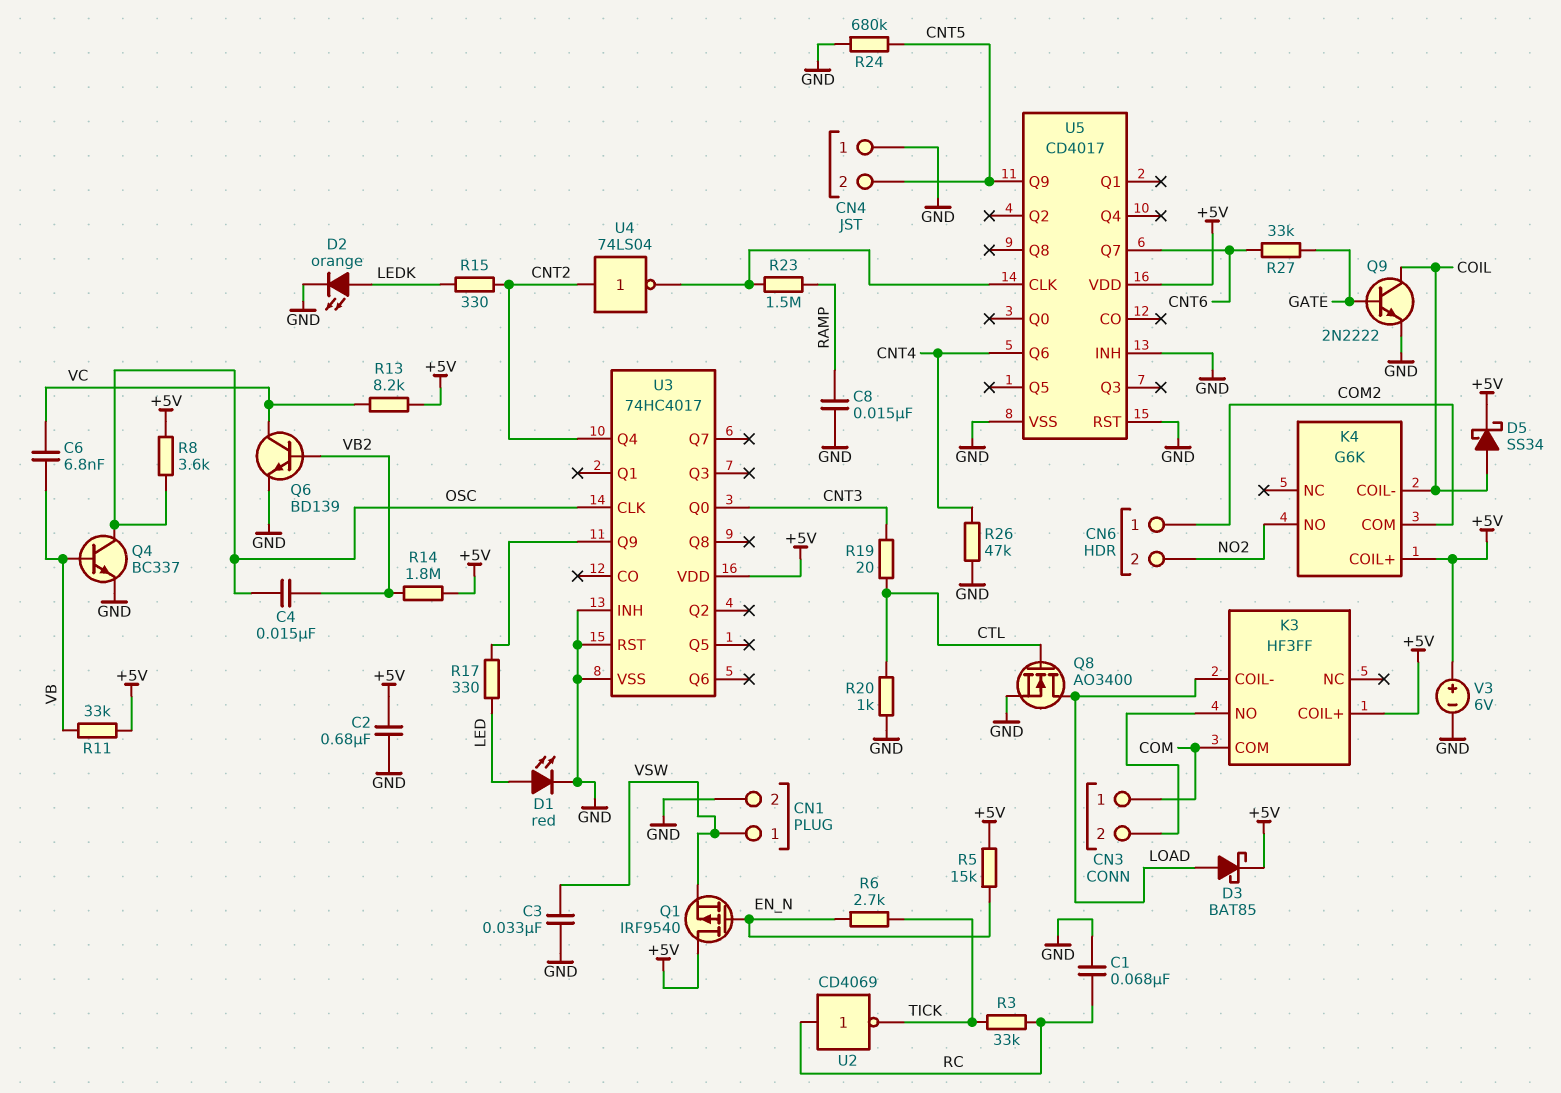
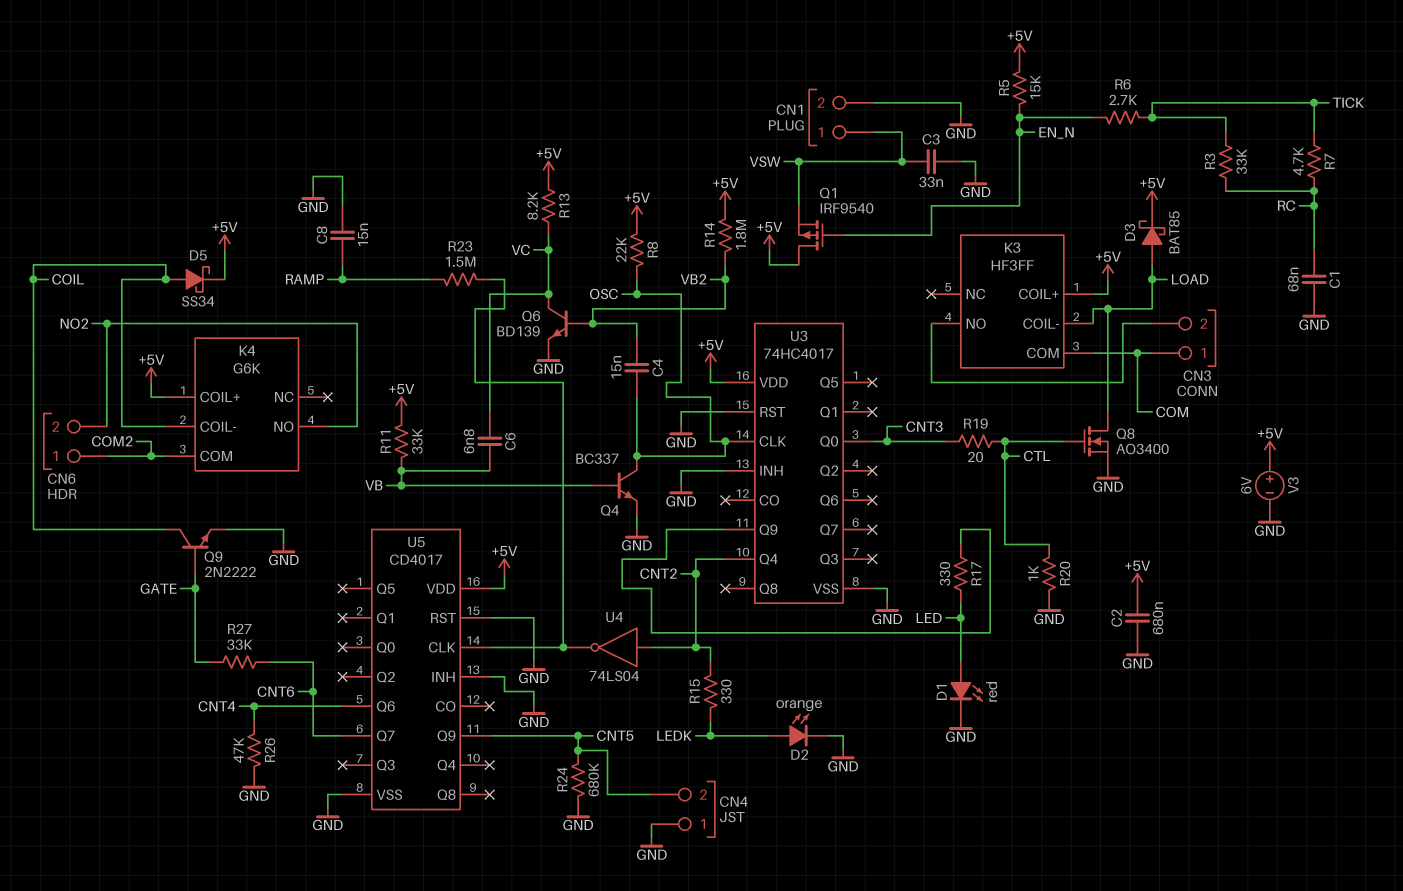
R7: none -> 4.7k (RC, TICK)
R8: 3.6k (+5V, OSC) -> 22k (+5V, OSC)
U2: NOT CD4069 (in RC, out TICK) -> none

